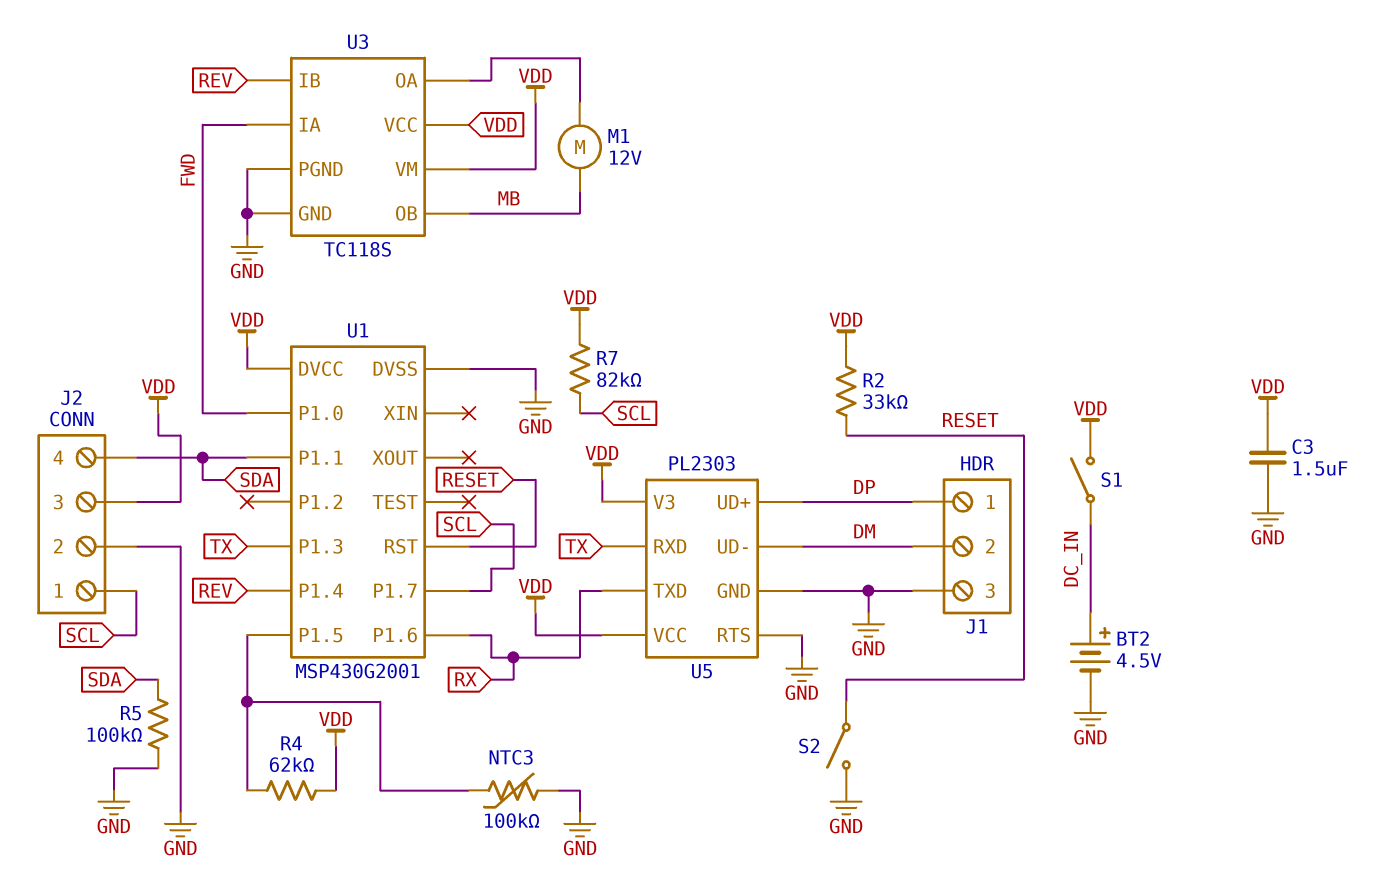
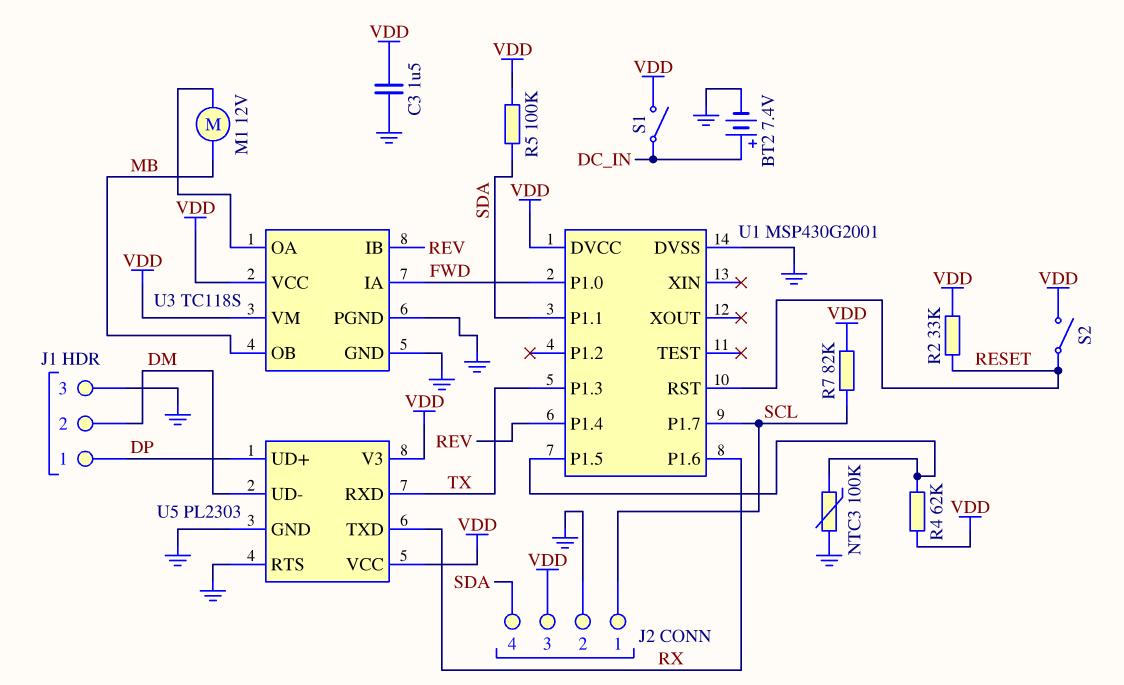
BT2: 4.5V (plus DC_IN, minus GND) -> 7.4V (plus DC_IN, minus GND)
R5: 100k (GND, SDA) -> 100k (SDA, VDD)
S2: switch (GND, RESET) -> switch (RESET, VDD)

